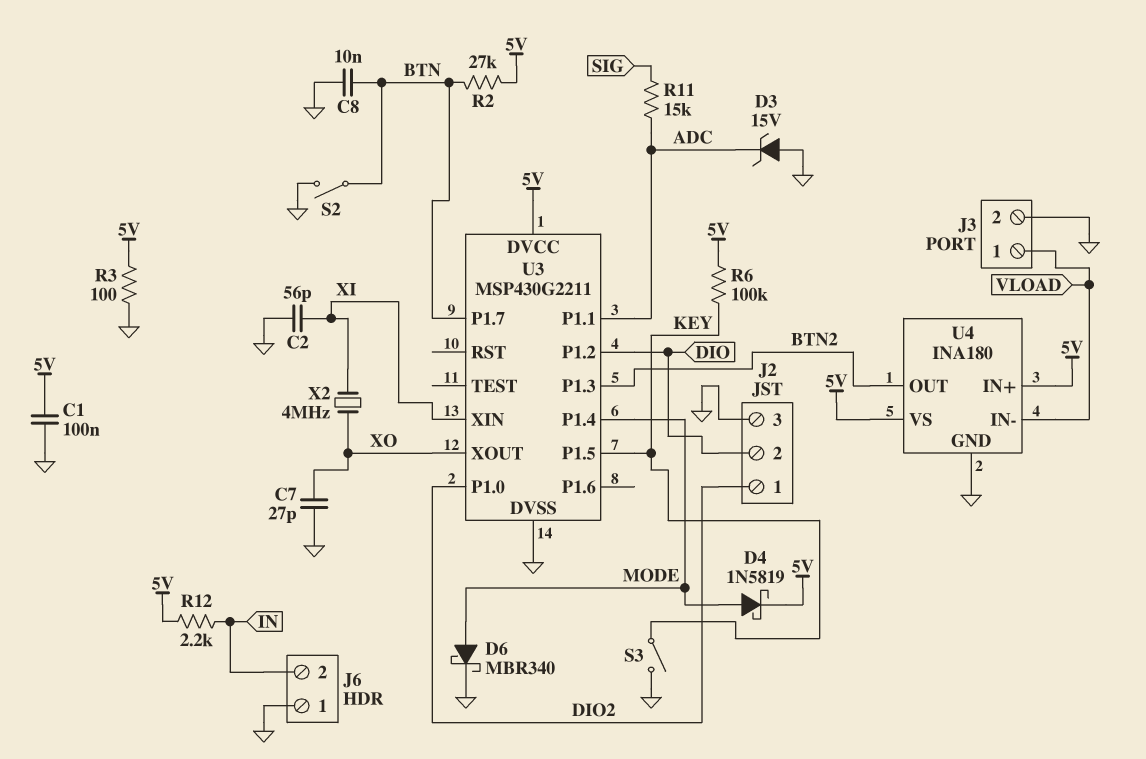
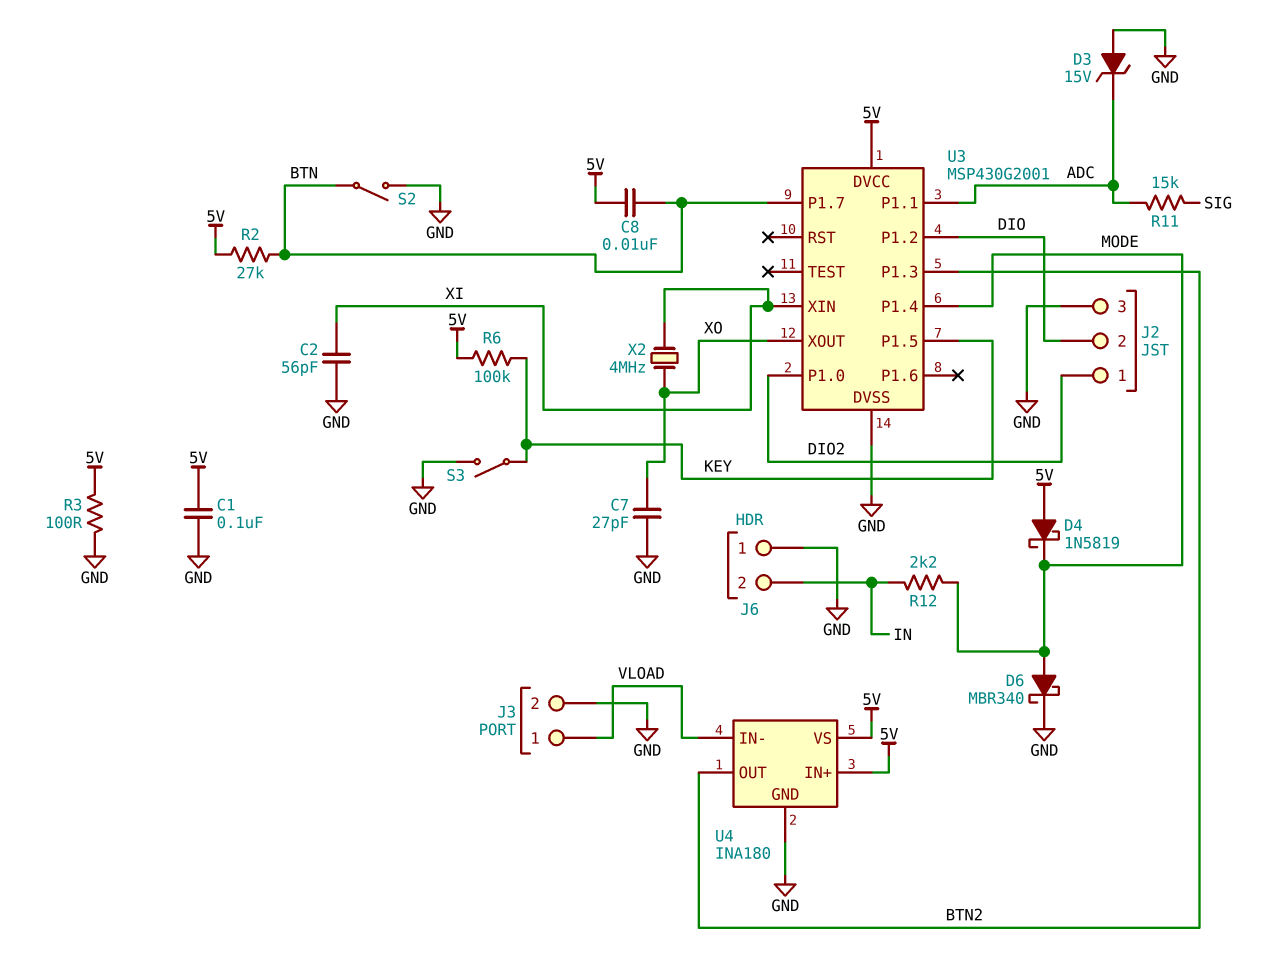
C8: 10nF (BTN, GND) -> 10nF (5V, BTN)
D4: schottky 1N5819 (A MODE, K 5V) -> schottky 1N5819 (A 5V, K MODE)
R12: 2.2k (5V, IN) -> 2.2k (IN, MODE)
U3: MSP430G2211 -> MSP430G2001

